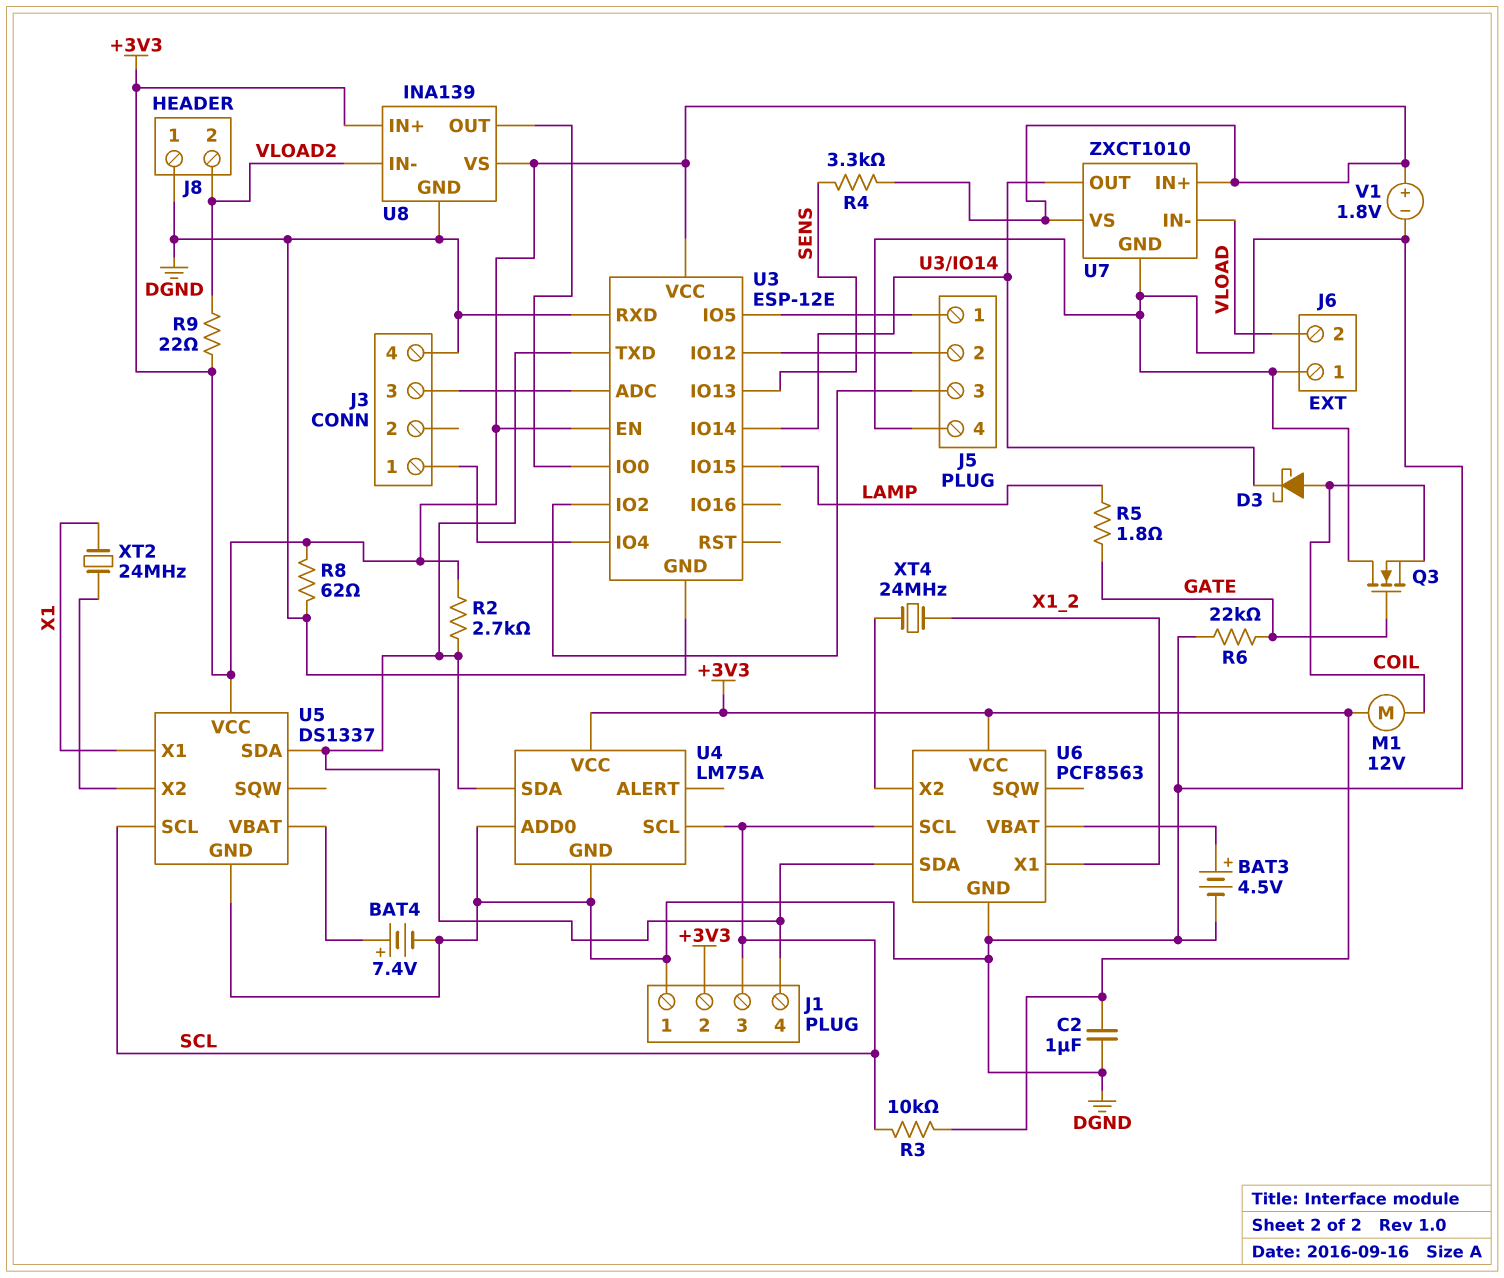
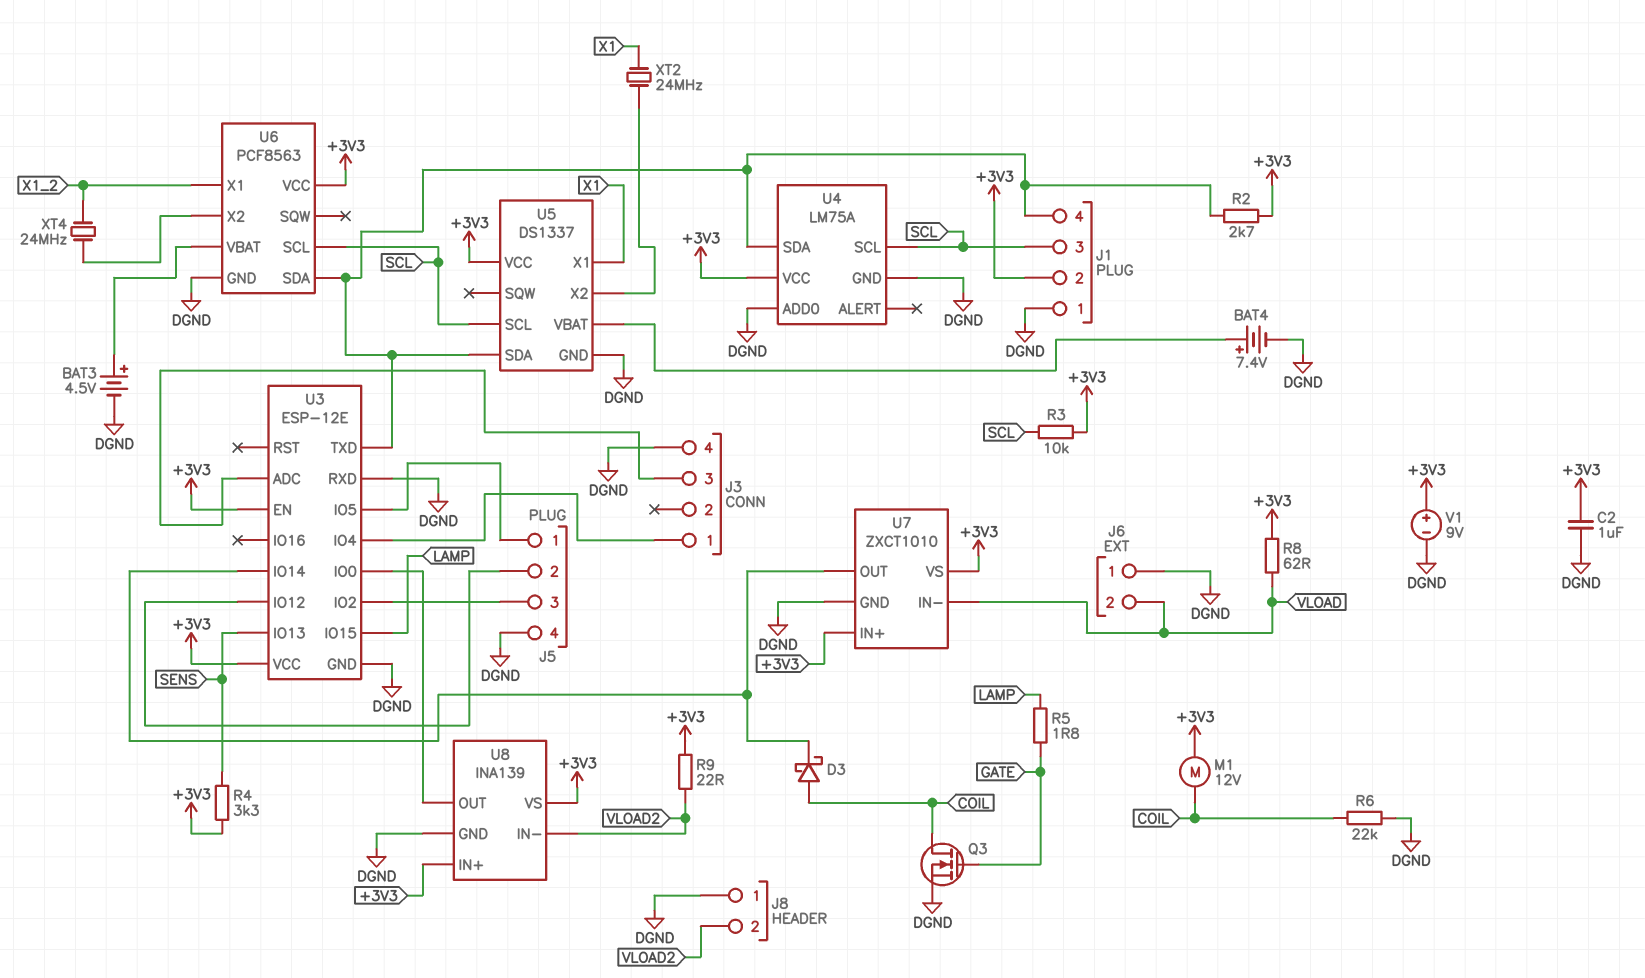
Q3: NMOS (G GATE, D DGND, S COIL) -> NMOS (G GATE, D COIL, S DGND)
R6: 22k (DGND, GATE) -> 22k (COIL, DGND)
R8: 62 (+3V3, DGND) -> 62 (+3V3, VLOAD)
V1: 1.8V (plus +3V3, minus DGND) -> 9V (plus +3V3, minus DGND)

